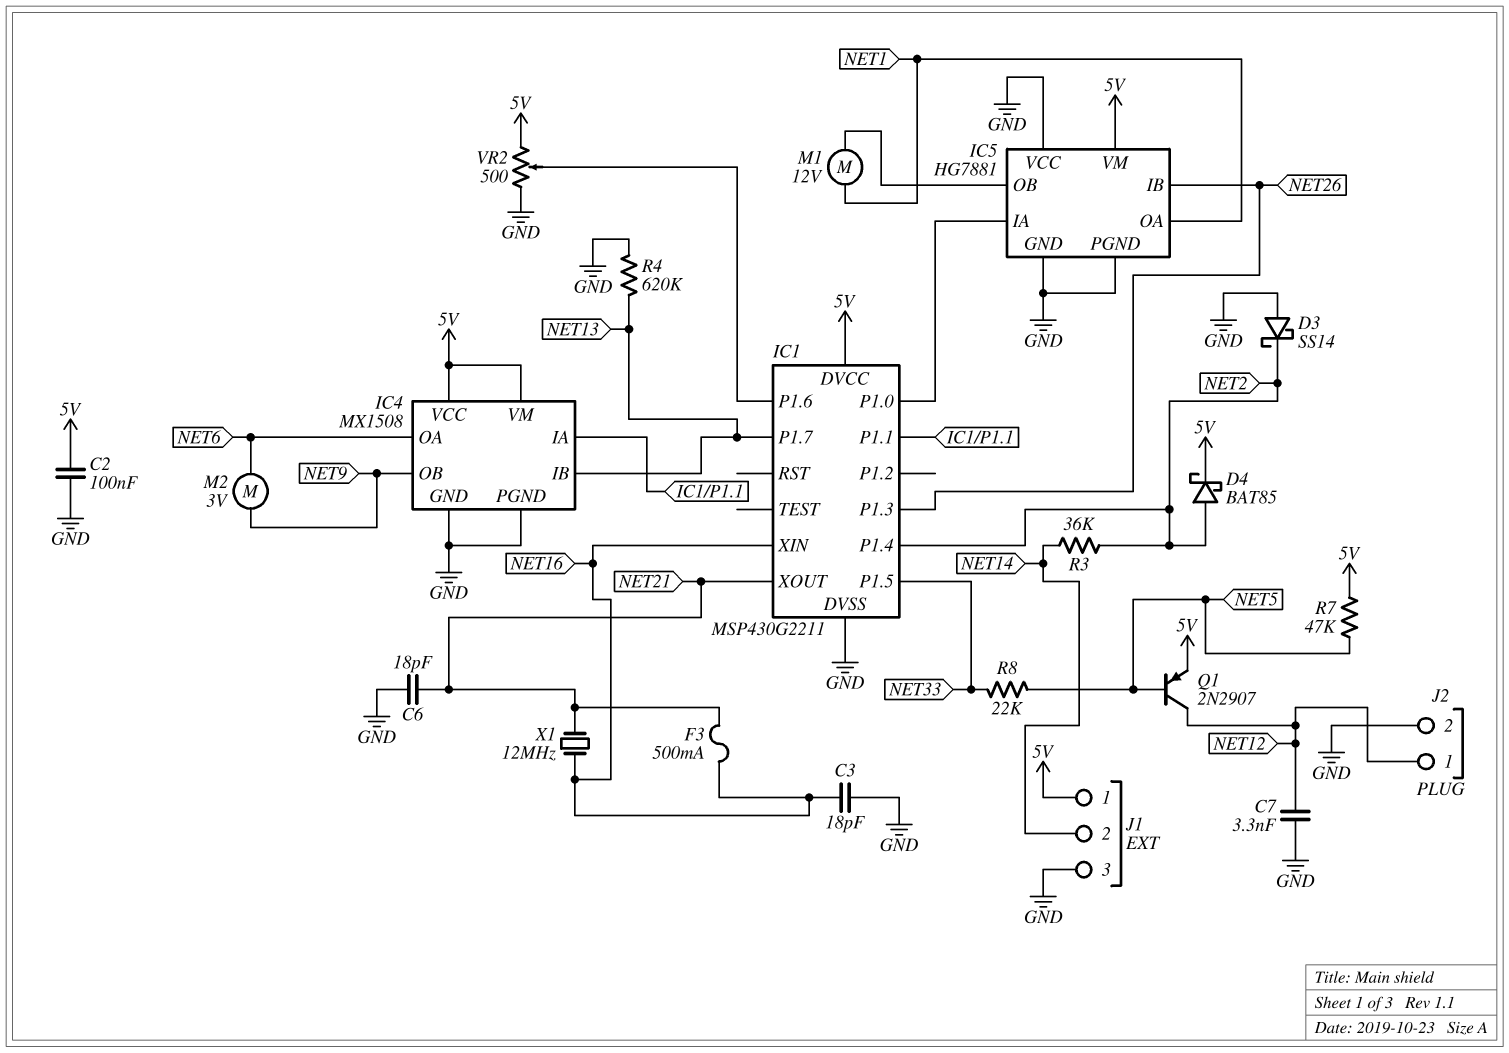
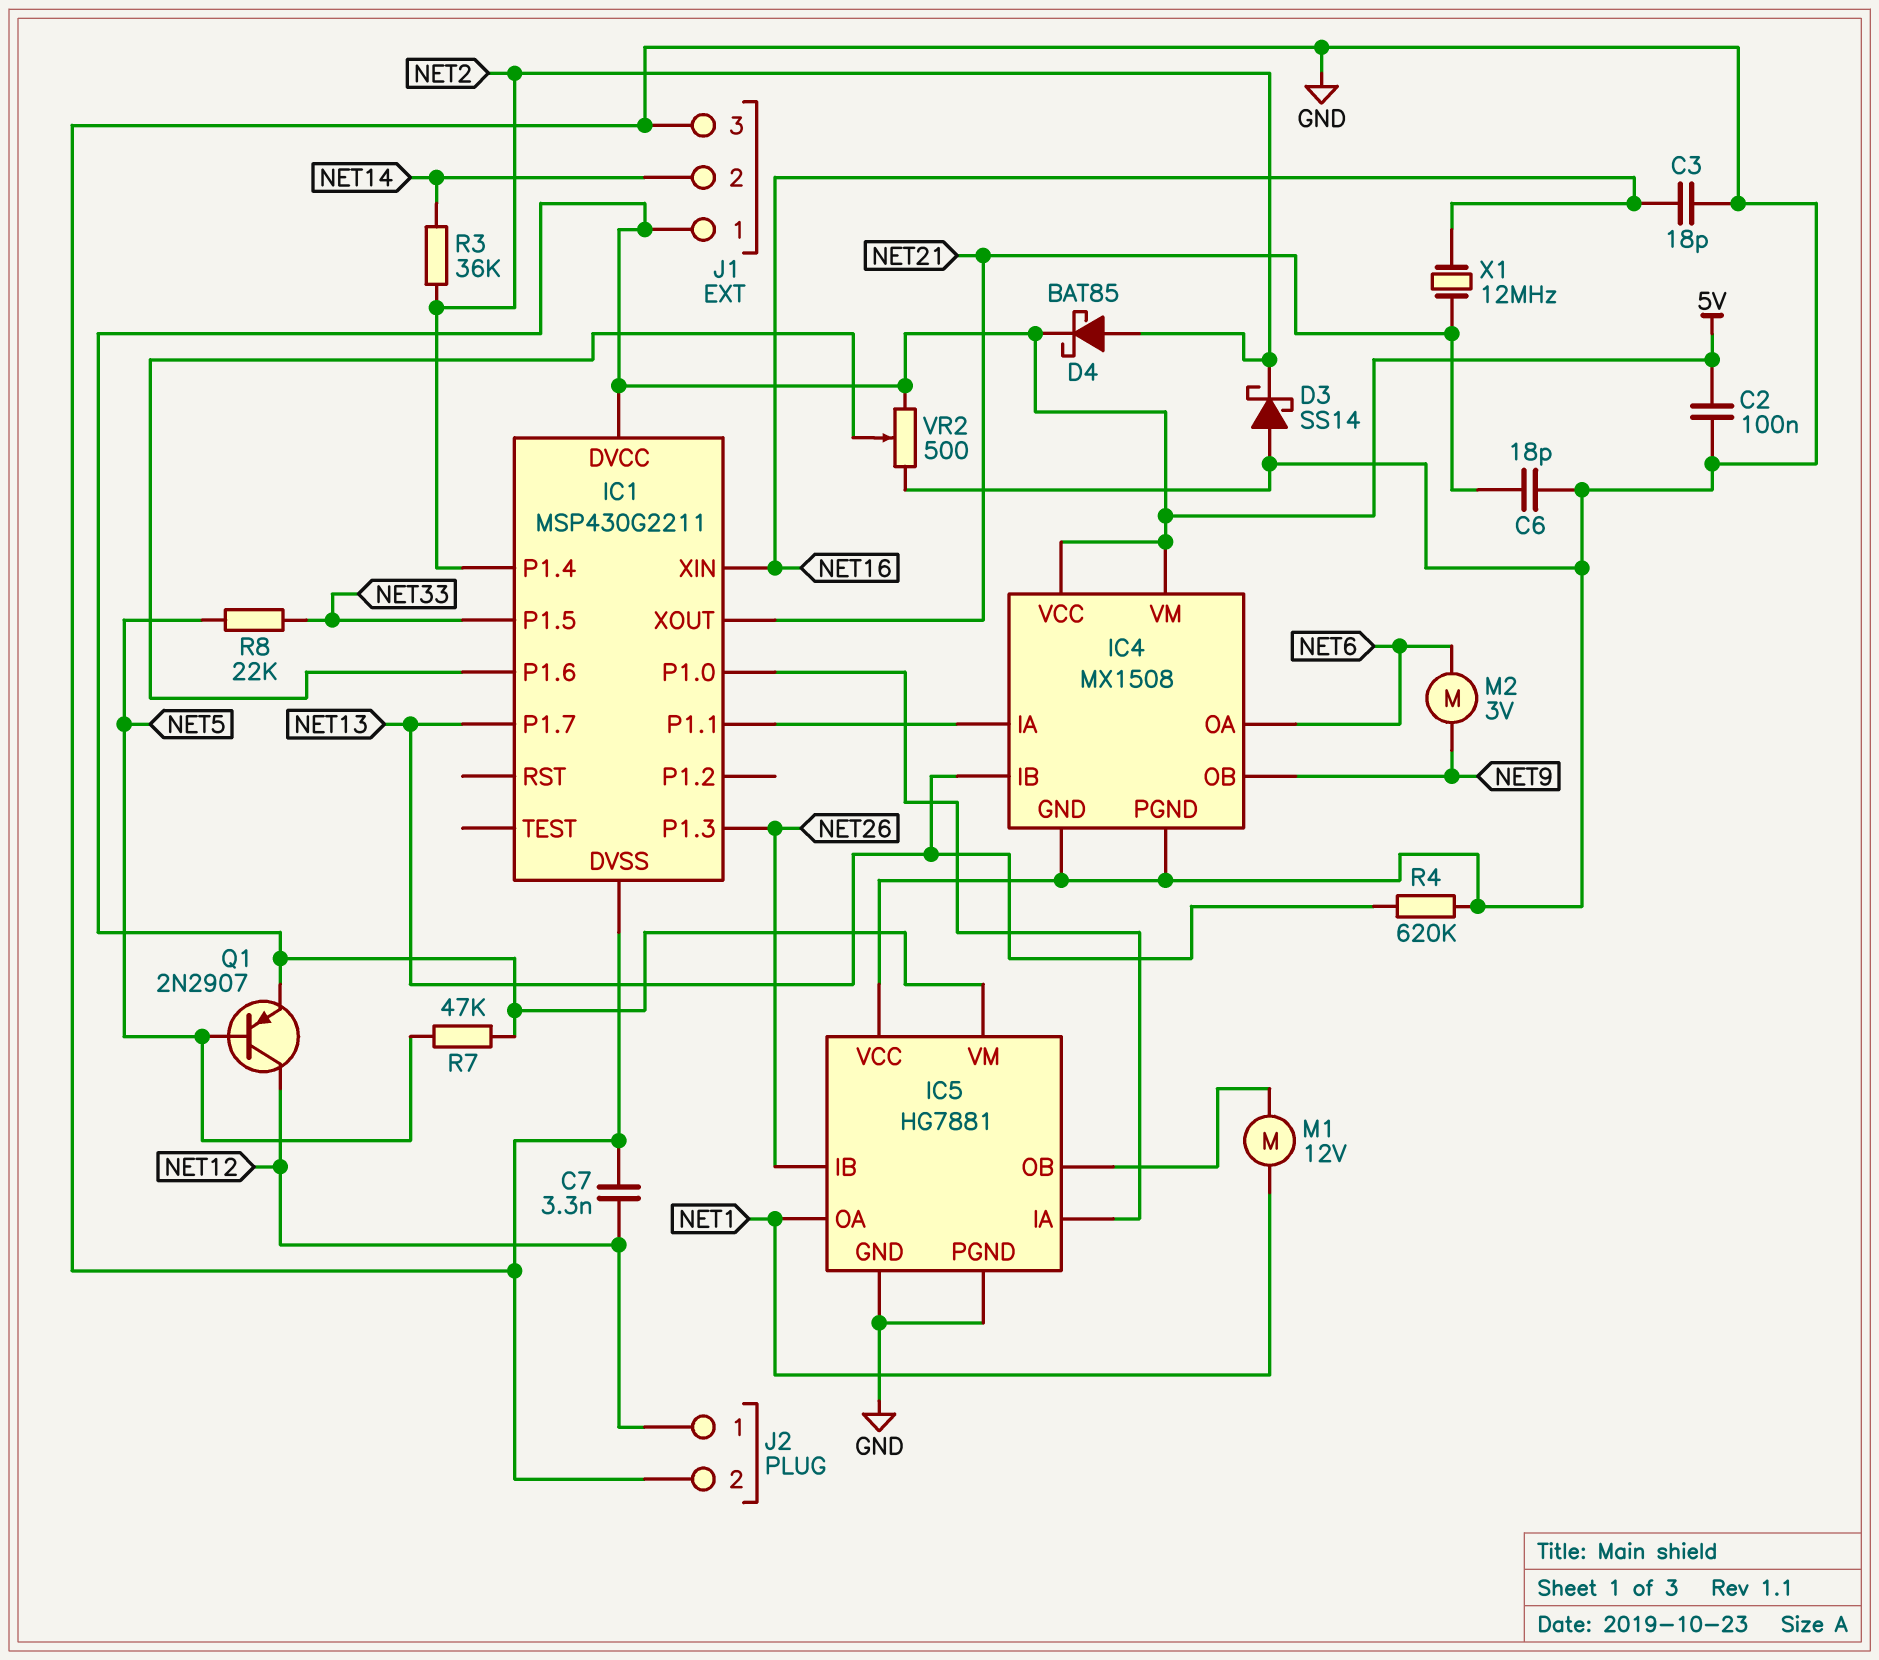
F3: 500mA (NET16, NET21) -> none

